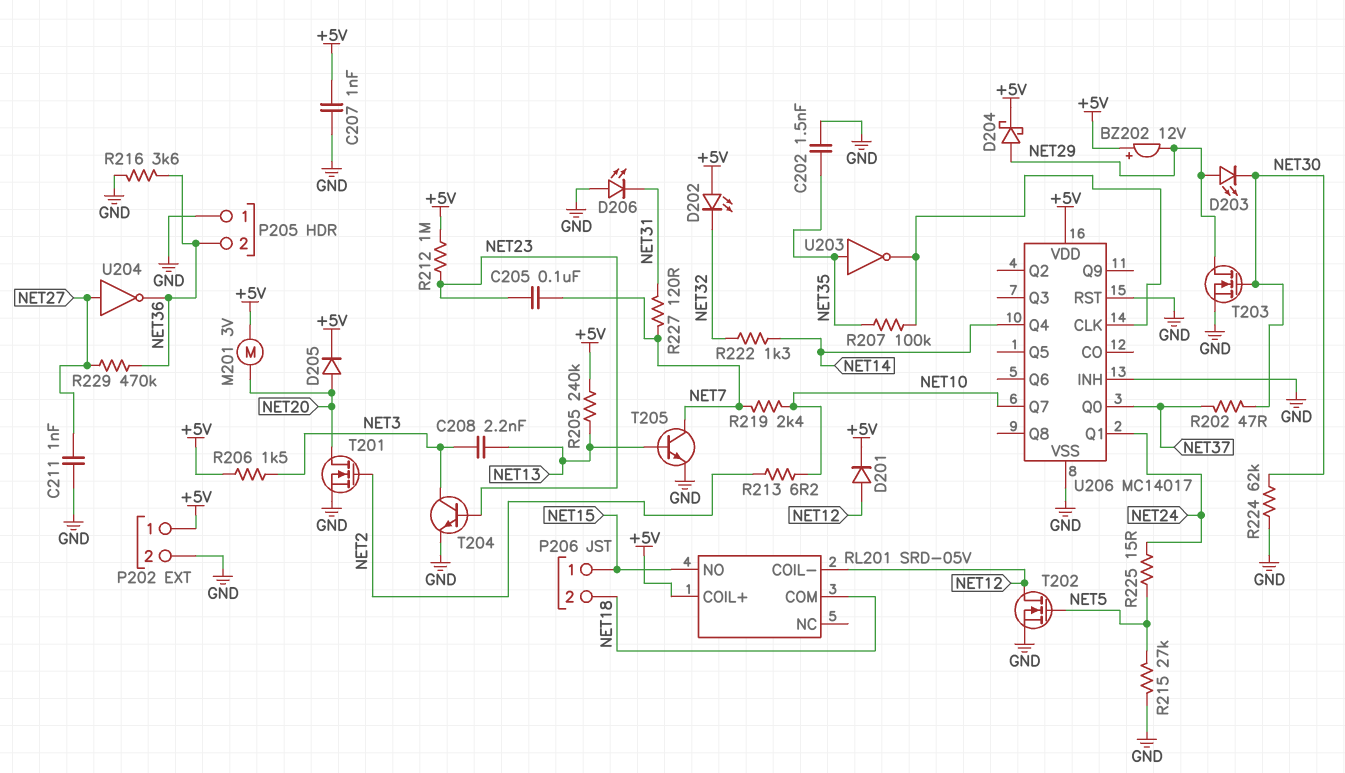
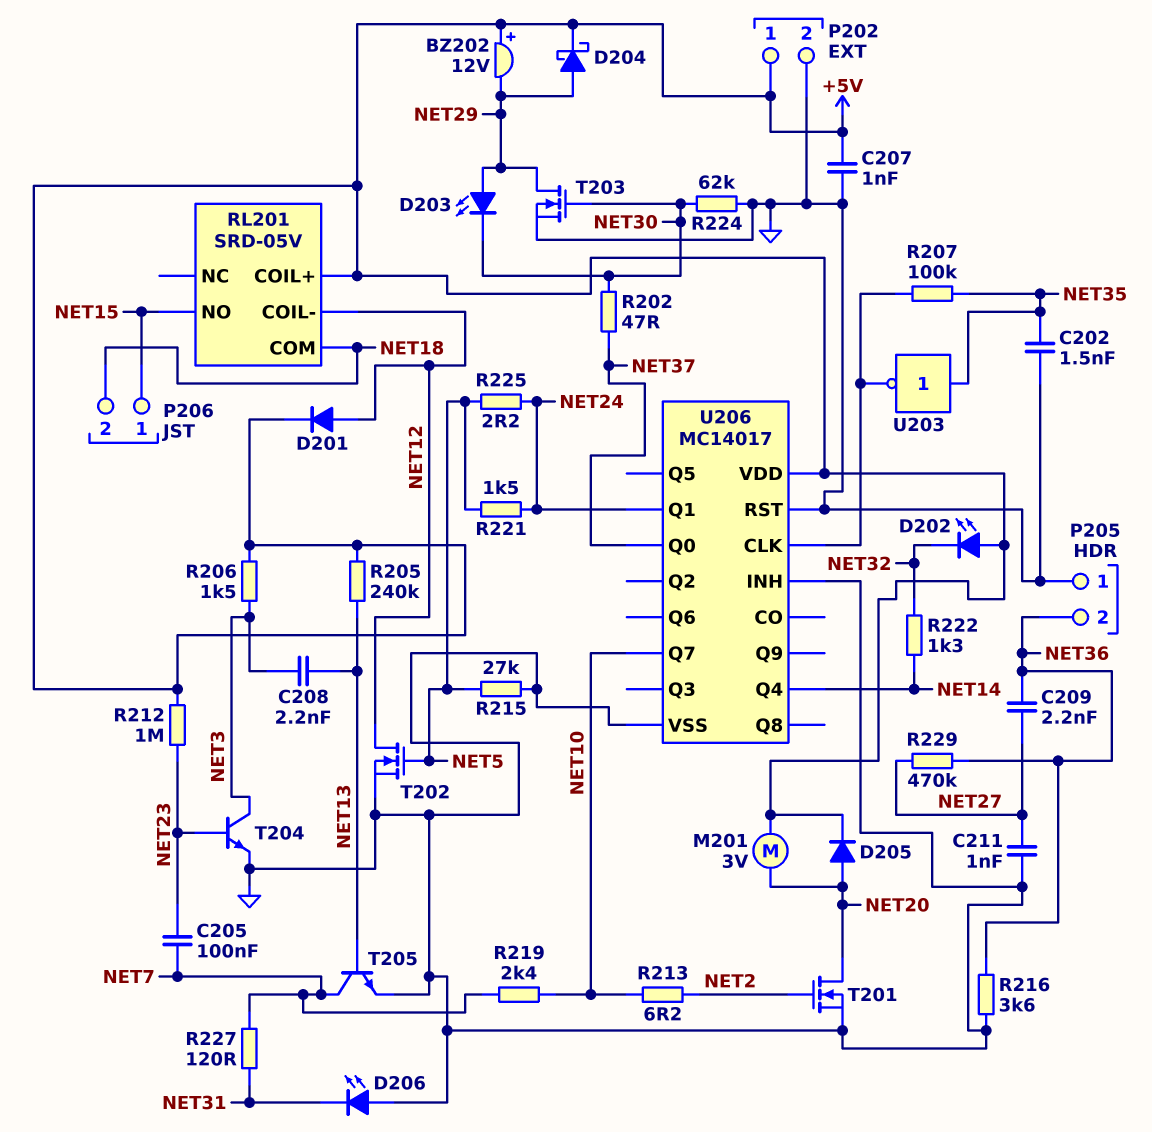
C209: none -> 2.2nF (NET27, NET36)
R221: none -> 1.5k (NET5, NET24)
R225: 15 (NET5, NET24) -> 2.2 (NET5, NET24)
U204: NOT (in NET27, out NET36) -> none

